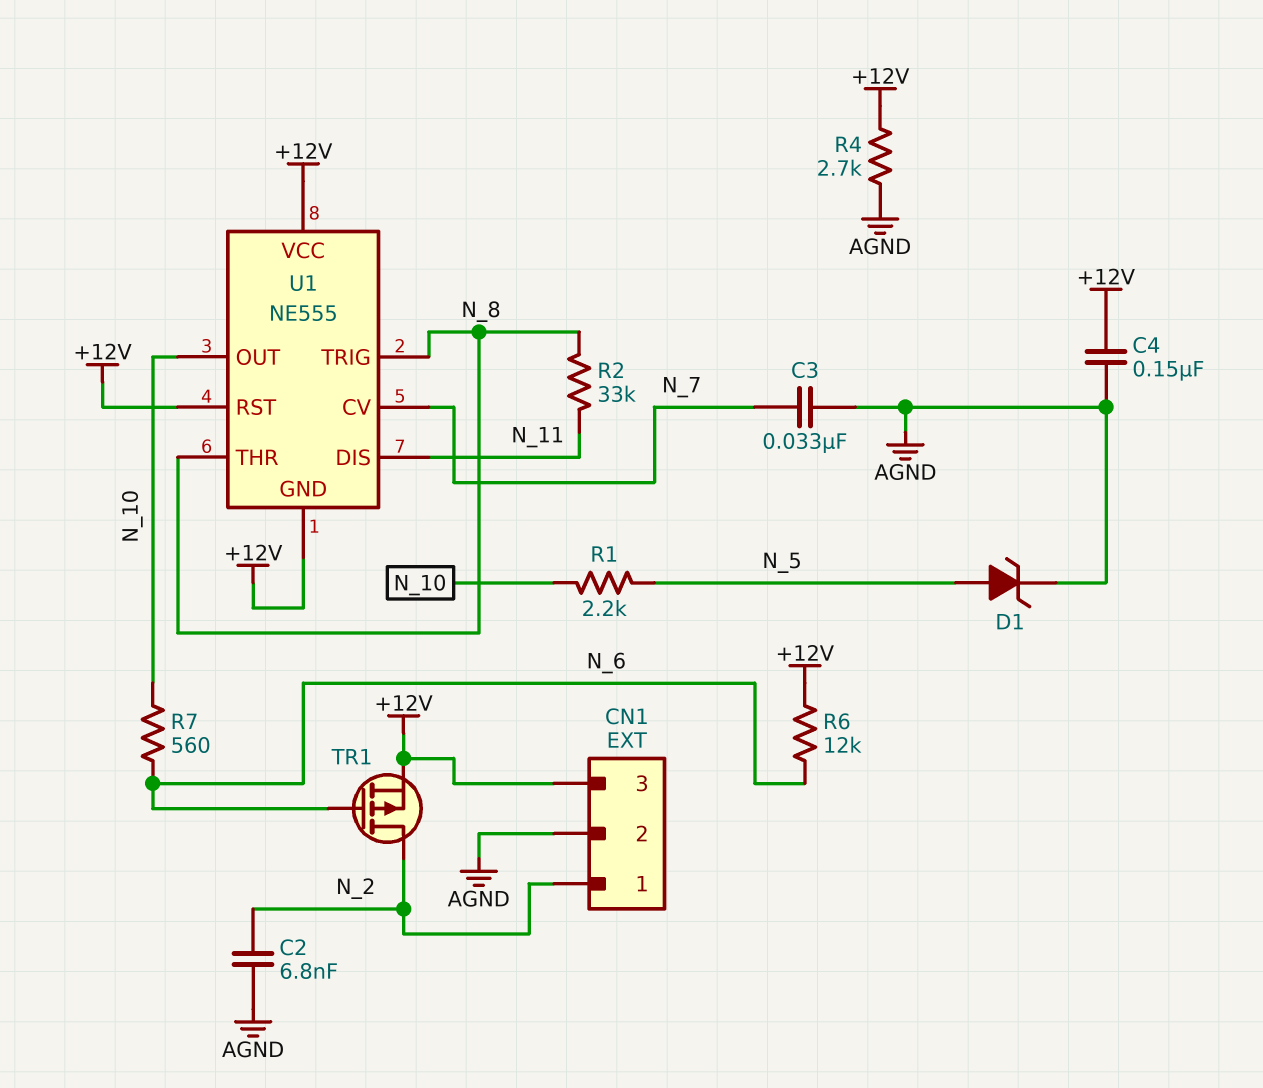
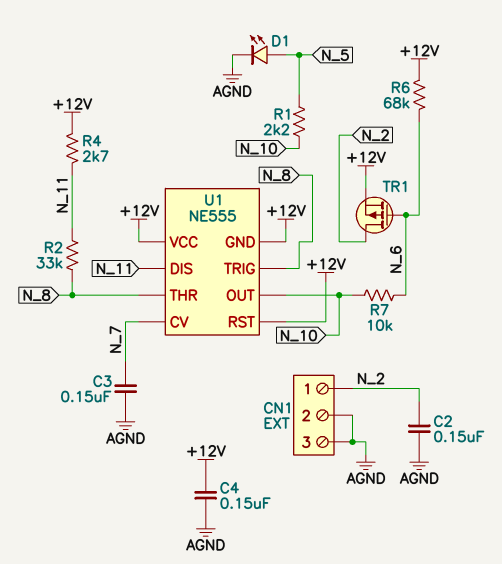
C2: 6.8nF (AGND, N_2) -> 150nF (AGND, N_2)
C3: 33nF (AGND, N_7) -> 150nF (AGND, N_7)
CN1 pin 3: +12V -> AGND
D1: zener (A N_5, K AGND) -> LED (A N_5, K AGND)
R4: 2.7k (+12V, AGND) -> 2.7k (+12V, N_11)
R6: 12k (+12V, N_6) -> 68k (+12V, N_6)
R7: 560 (N_6, N_10) -> 10k (N_6, N_10)

